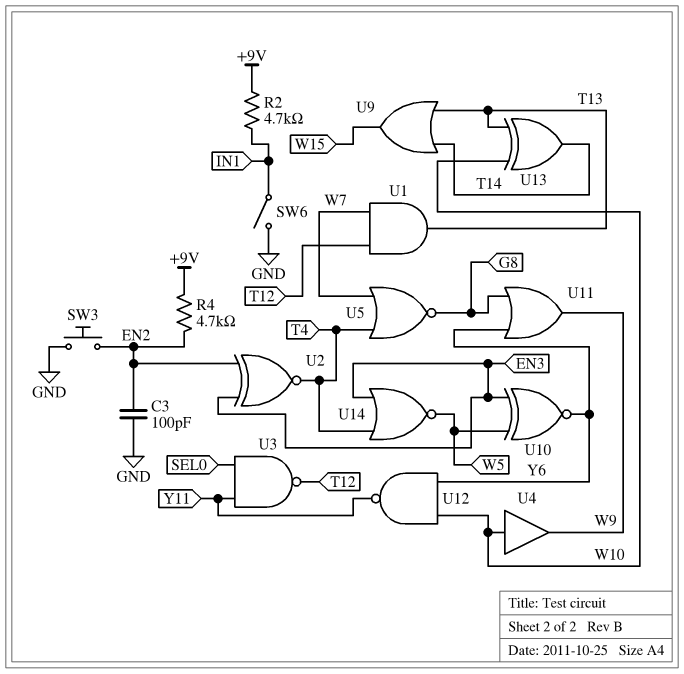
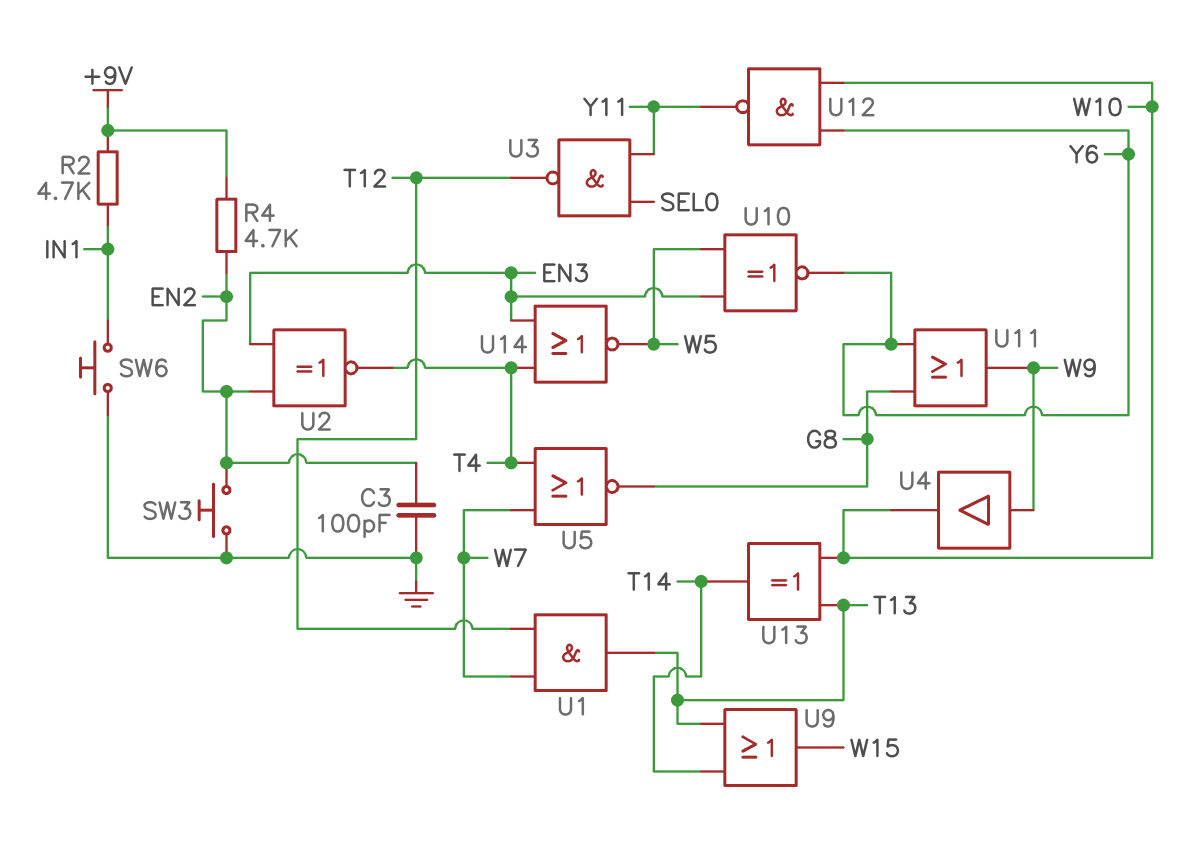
SW6: switch (GND, IN1) -> button (GND, IN1)
U4: buffer (in W10, out W9) -> buffer (in W9, out W10)

